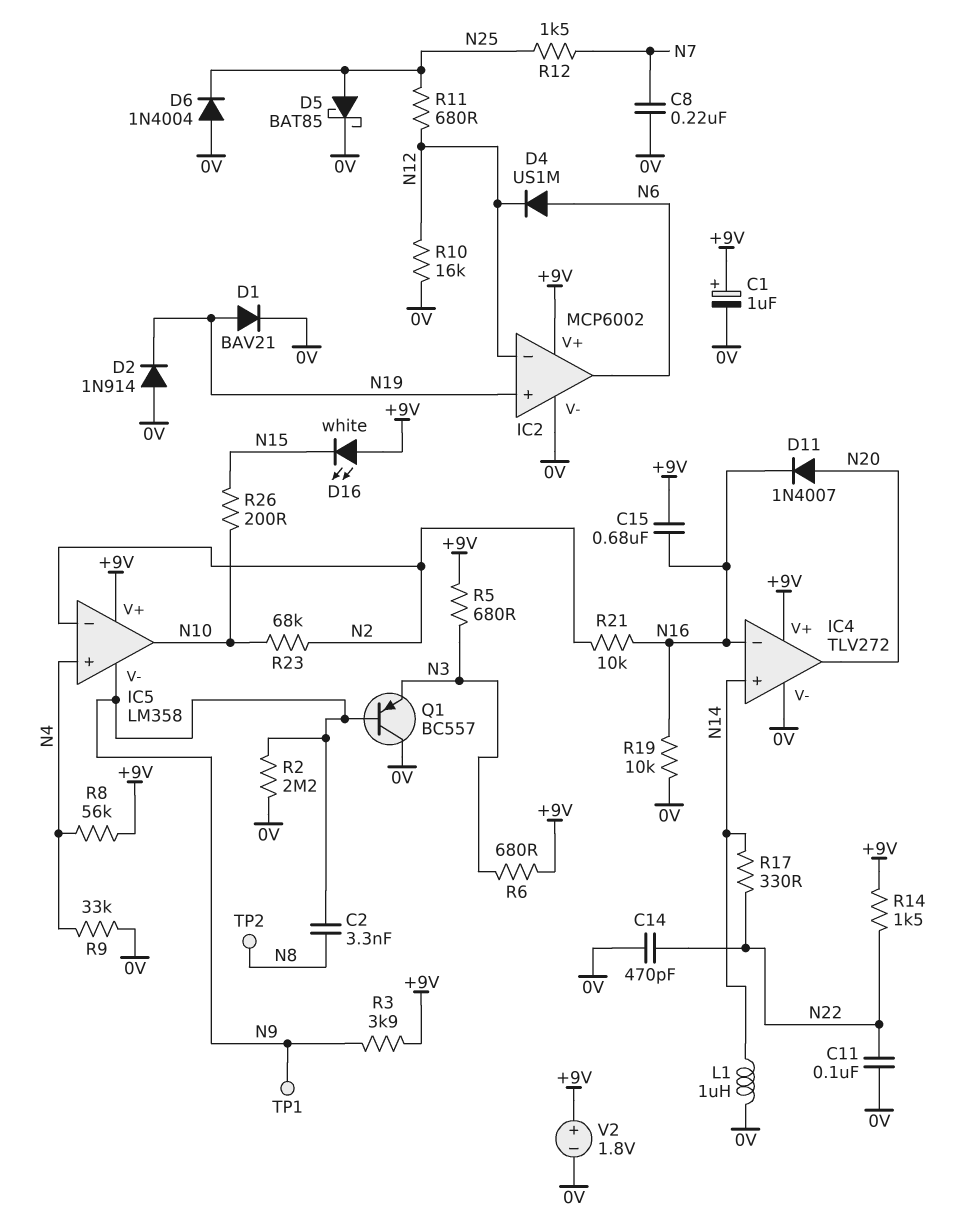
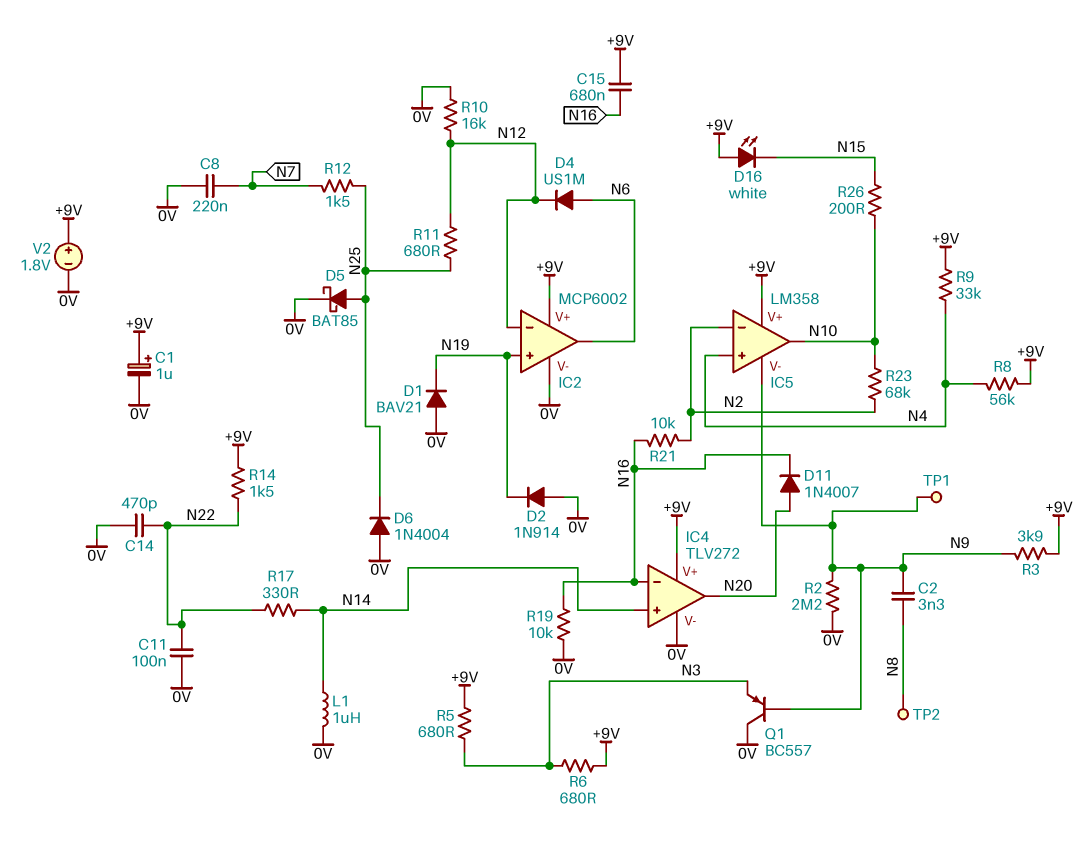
D1: diode BAV21 (A N19, K 0V) -> diode BAV21 (A 0V, K N19)
R9: 33k (0V, N4) -> 33k (+9V, N4)

